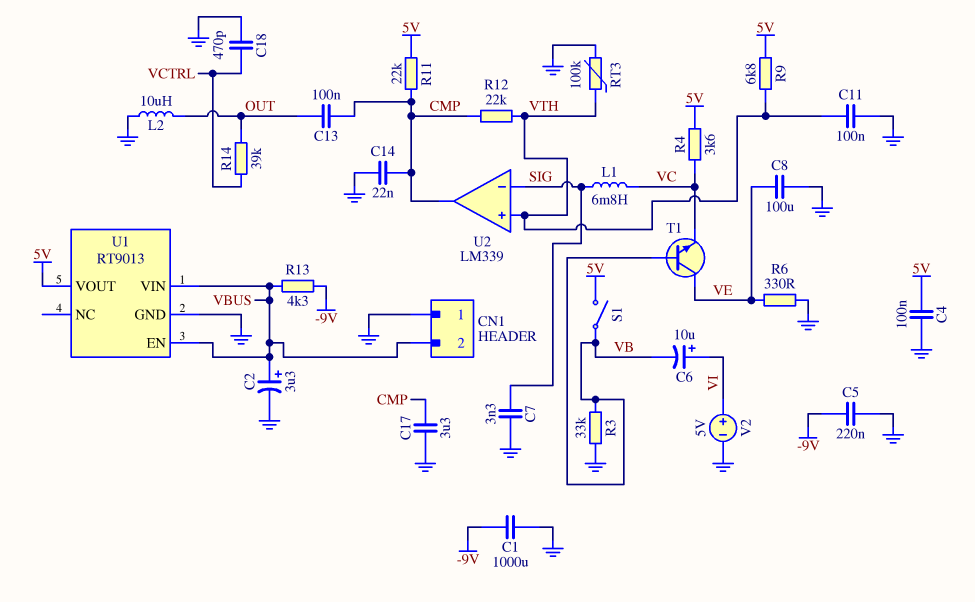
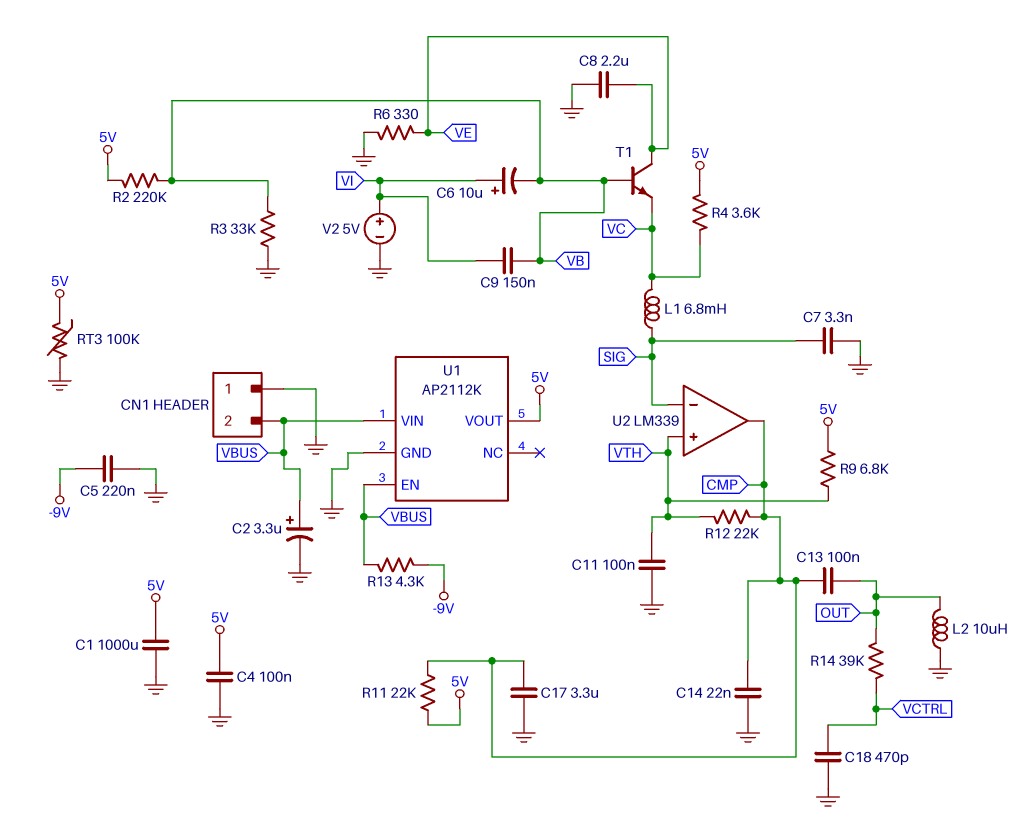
C1: 1000uF (-9V, GND) -> 1000uF (5V, GND)
C8: 100uF (GND, VE) -> 2.2uF (GND, VE)
C9: none -> 150nF (VB, VI)
R2: none -> 220k (5V, VB)
RT3: 100k (GND, VTH) -> 100k (5V, GND)
S1: switch (5V, VB) -> none
U1: RT9013 -> AP2112K

